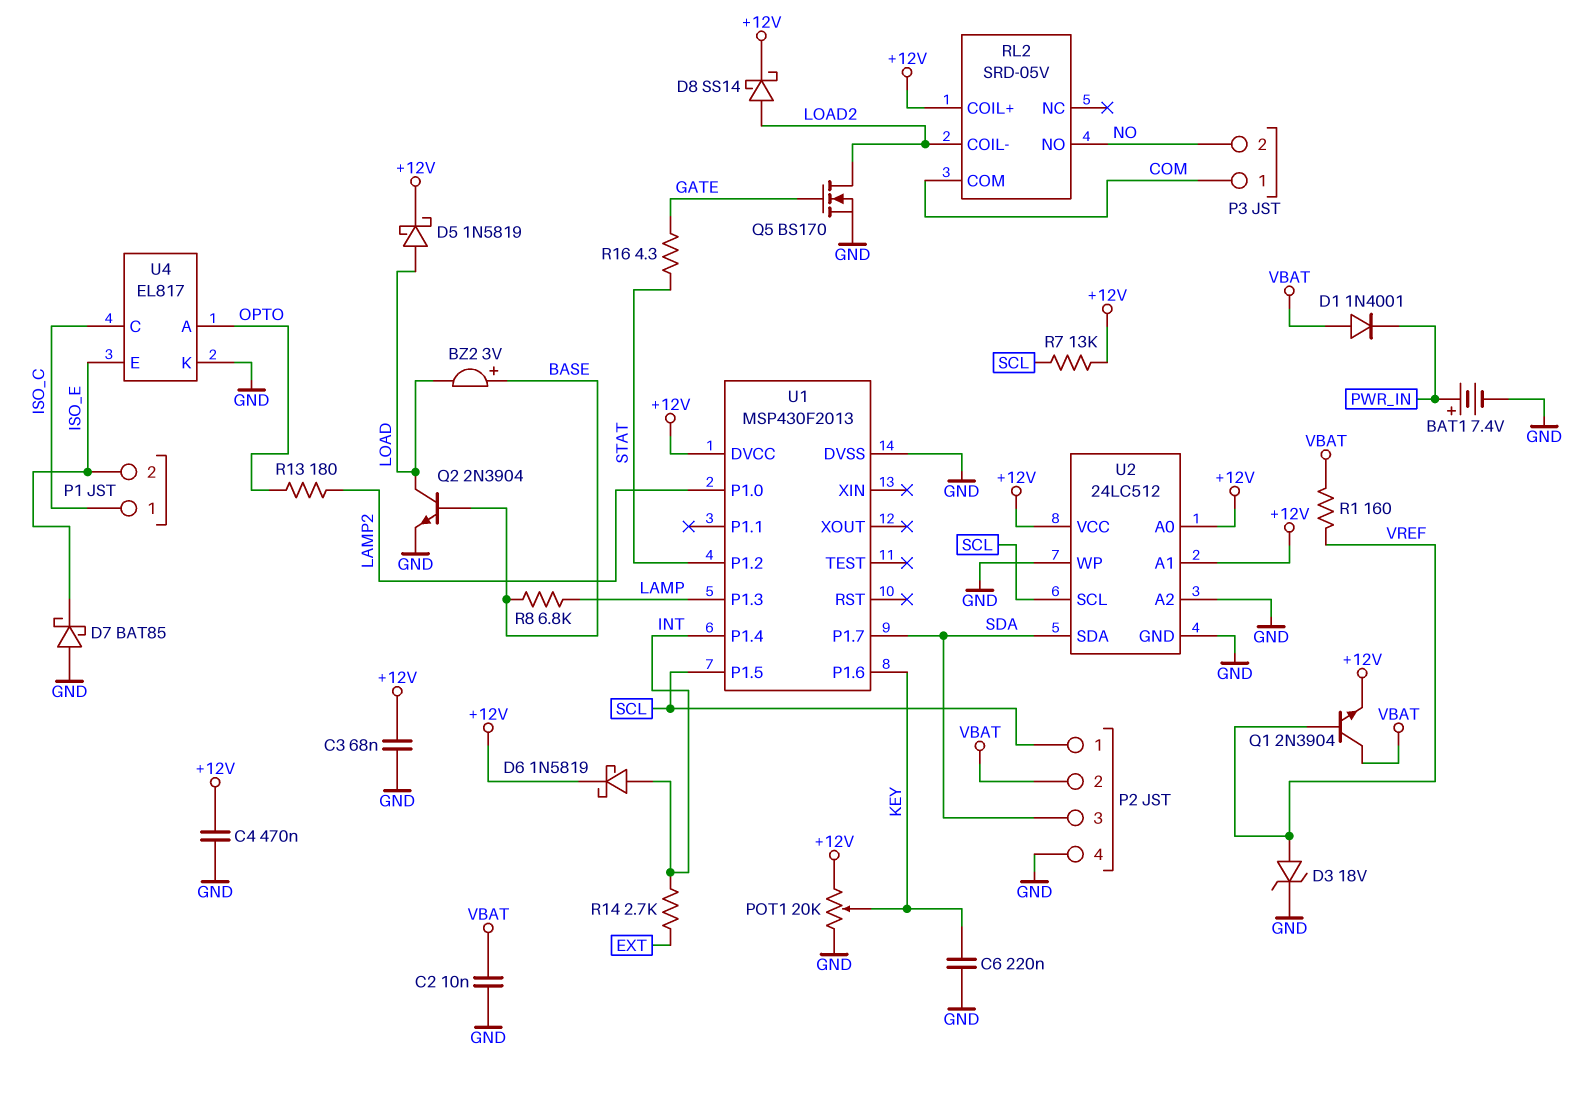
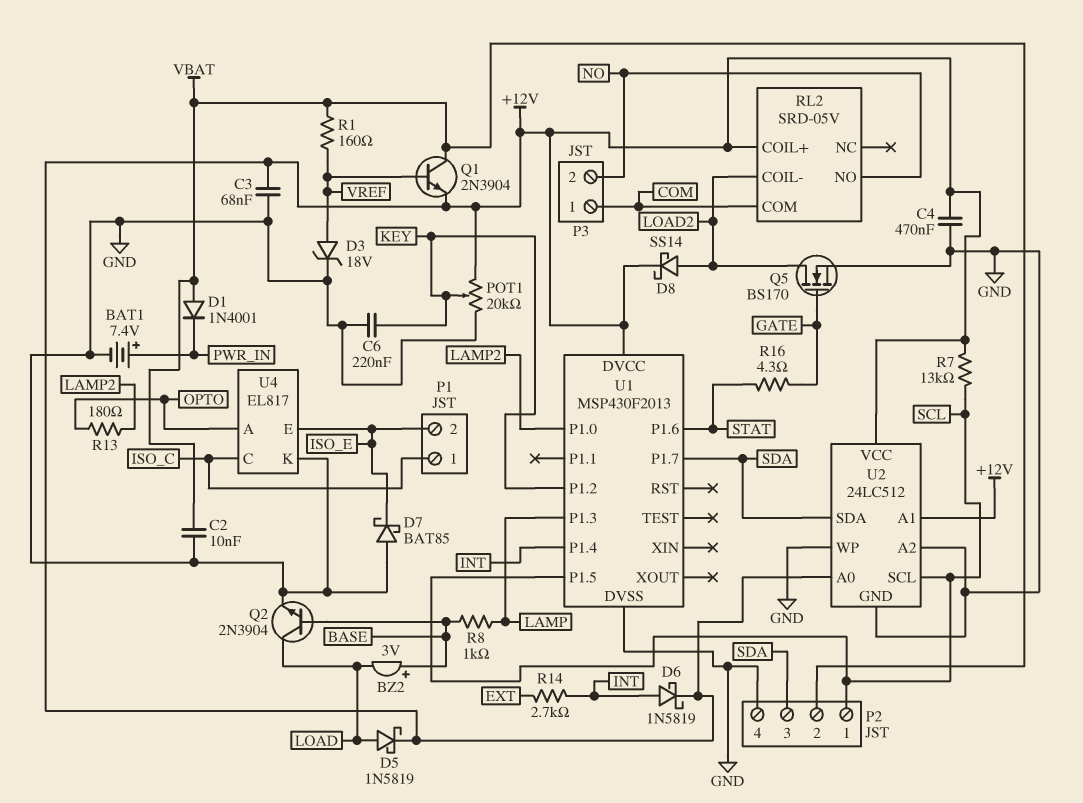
R8: 6.8k (BASE, LAMP) -> 1k (BASE, LAMP)
U1 pin P1.2: STAT -> KEY
U1 pin P1.6: KEY -> STAT

